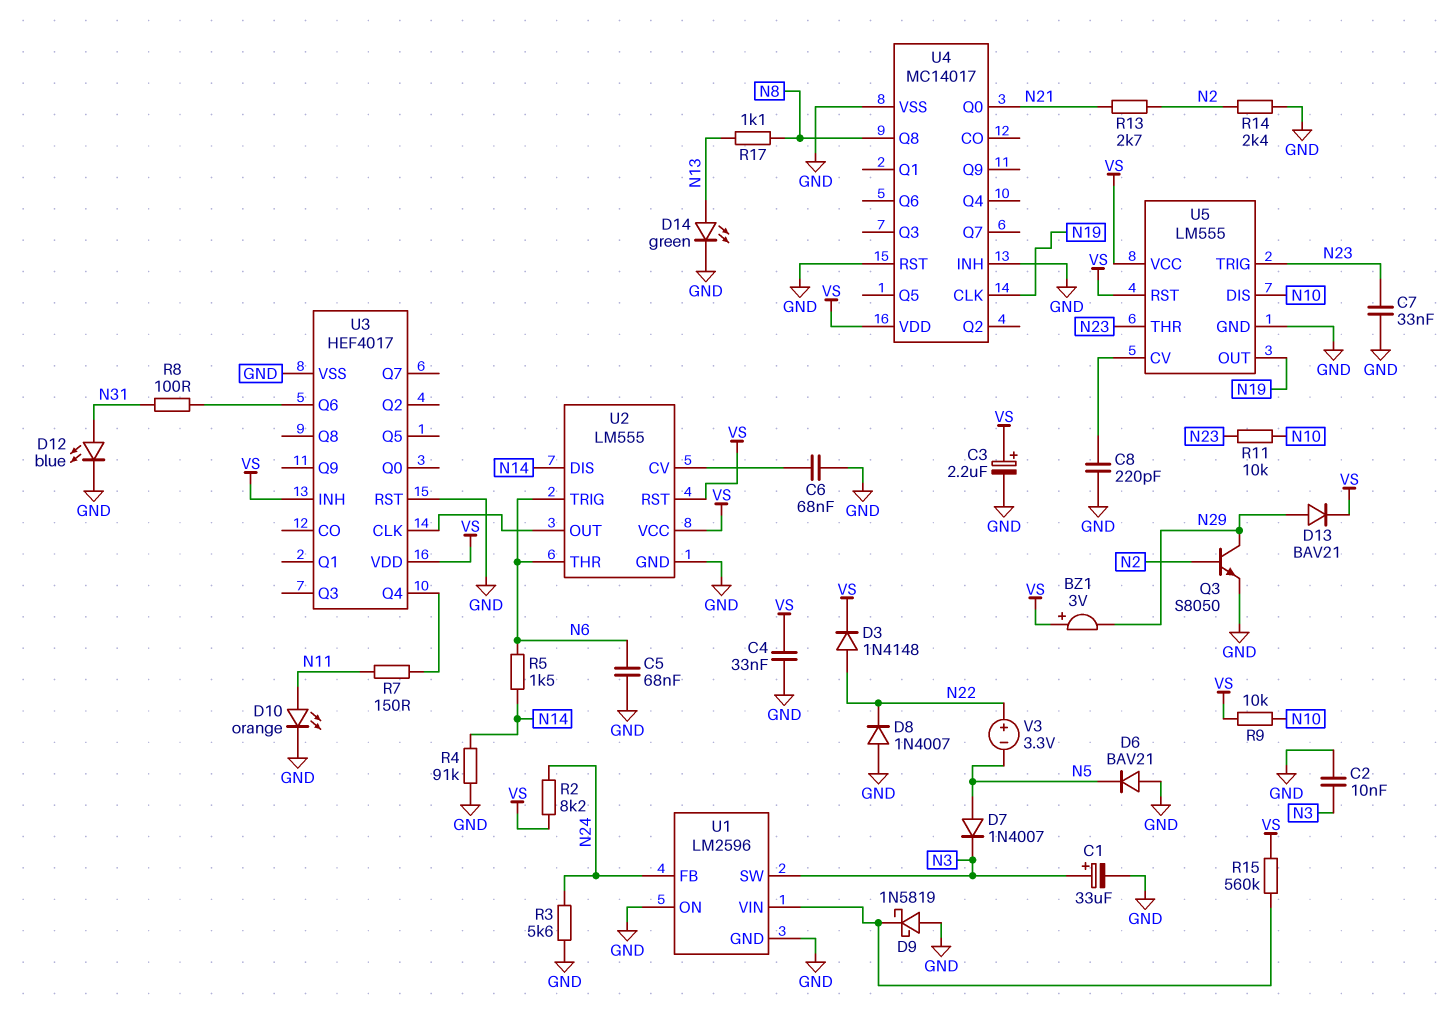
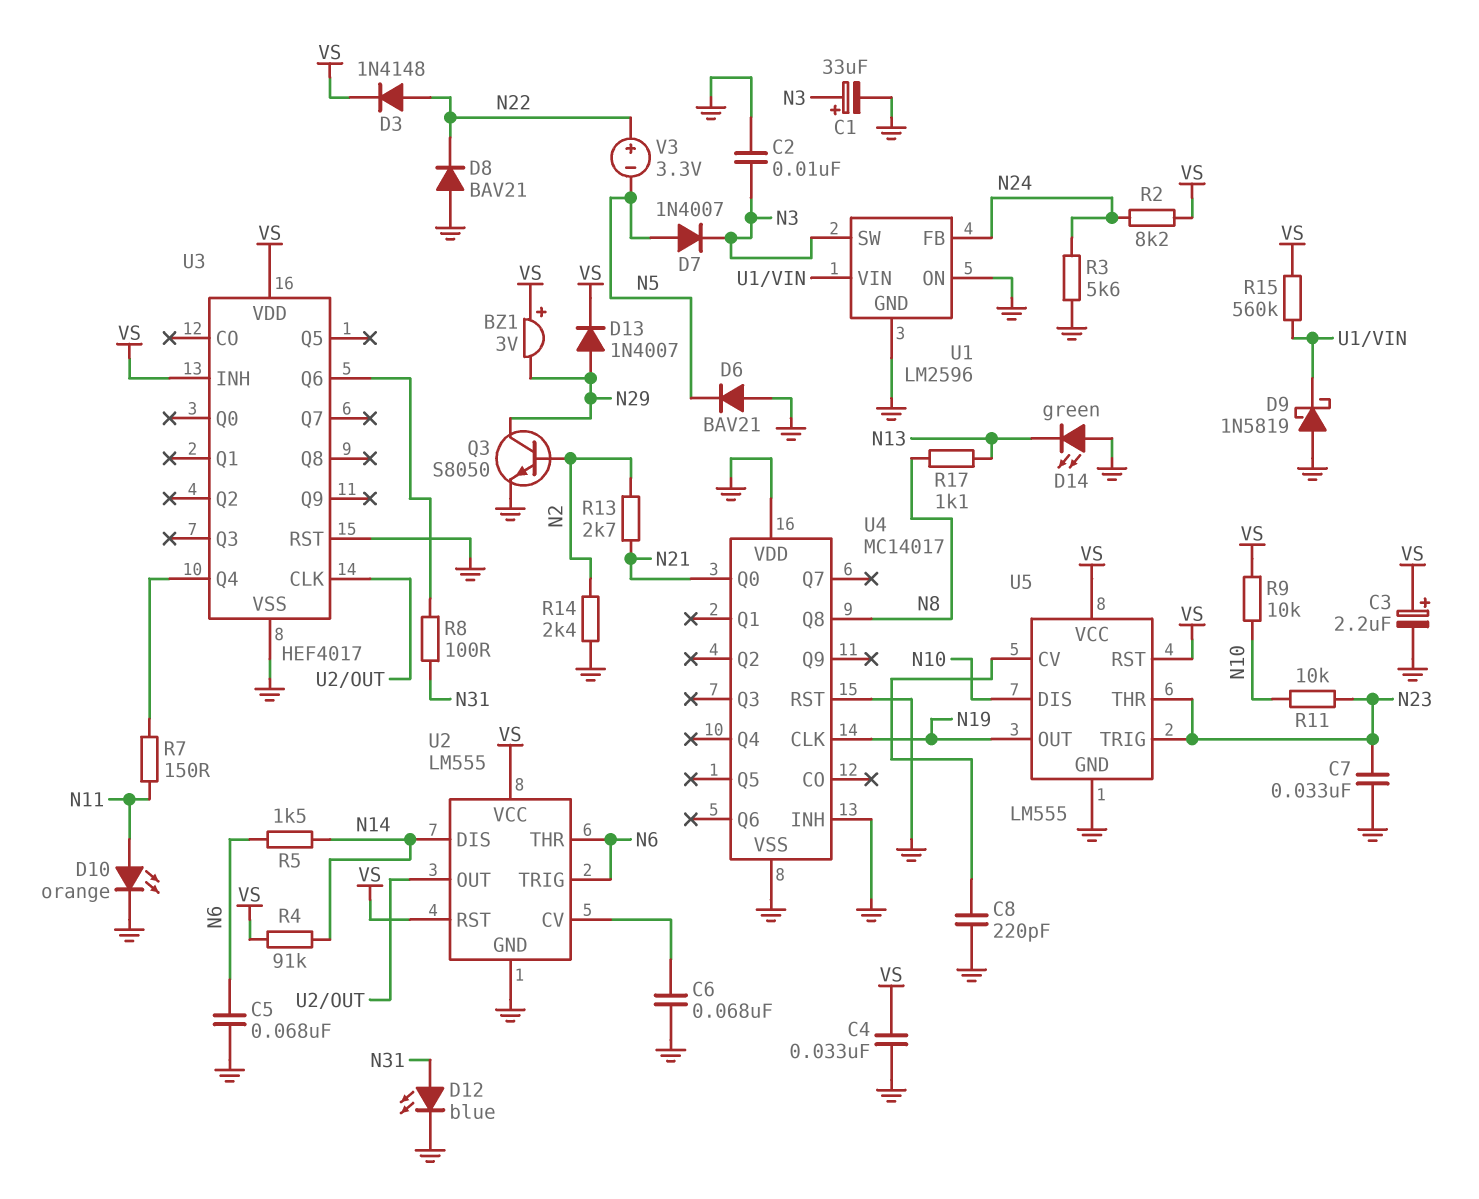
D8: diode 1N4007 (A GND, K N22) -> diode BAV21 (A GND, K N22)
D13: diode BAV21 (A N29, K VS) -> diode 1N4007 (A N29, K VS)
D14: LED green (A N13, K GND) -> LED green (A GND, K N13)
R4: 91k (GND, N14) -> 91k (N14, VS)
U4 pin VDD: VS -> GND

